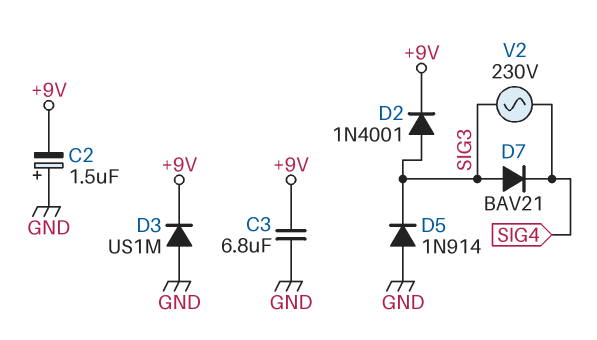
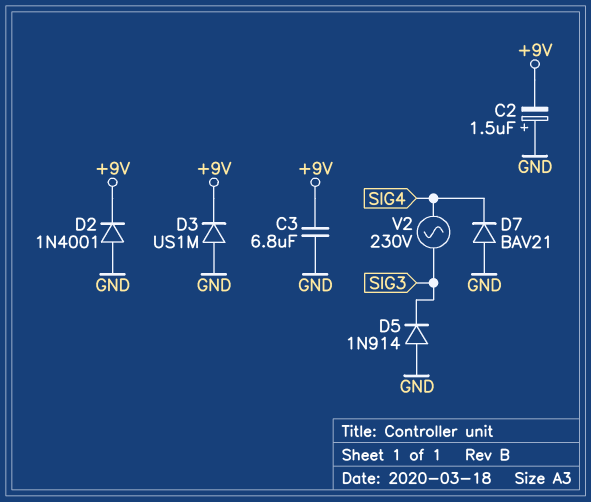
D2: diode 1N4001 (A SIG3, K +9V) -> diode 1N4001 (A GND, K +9V)
D7: diode BAV21 (A SIG3, K SIG4) -> diode BAV21 (A GND, K SIG4)

